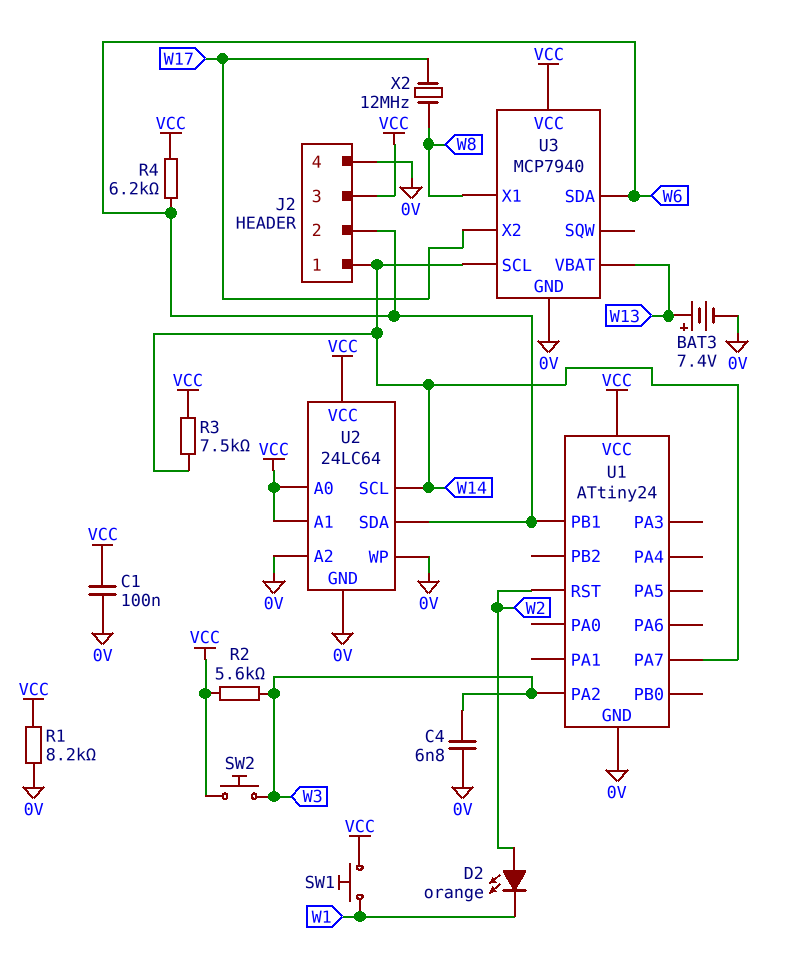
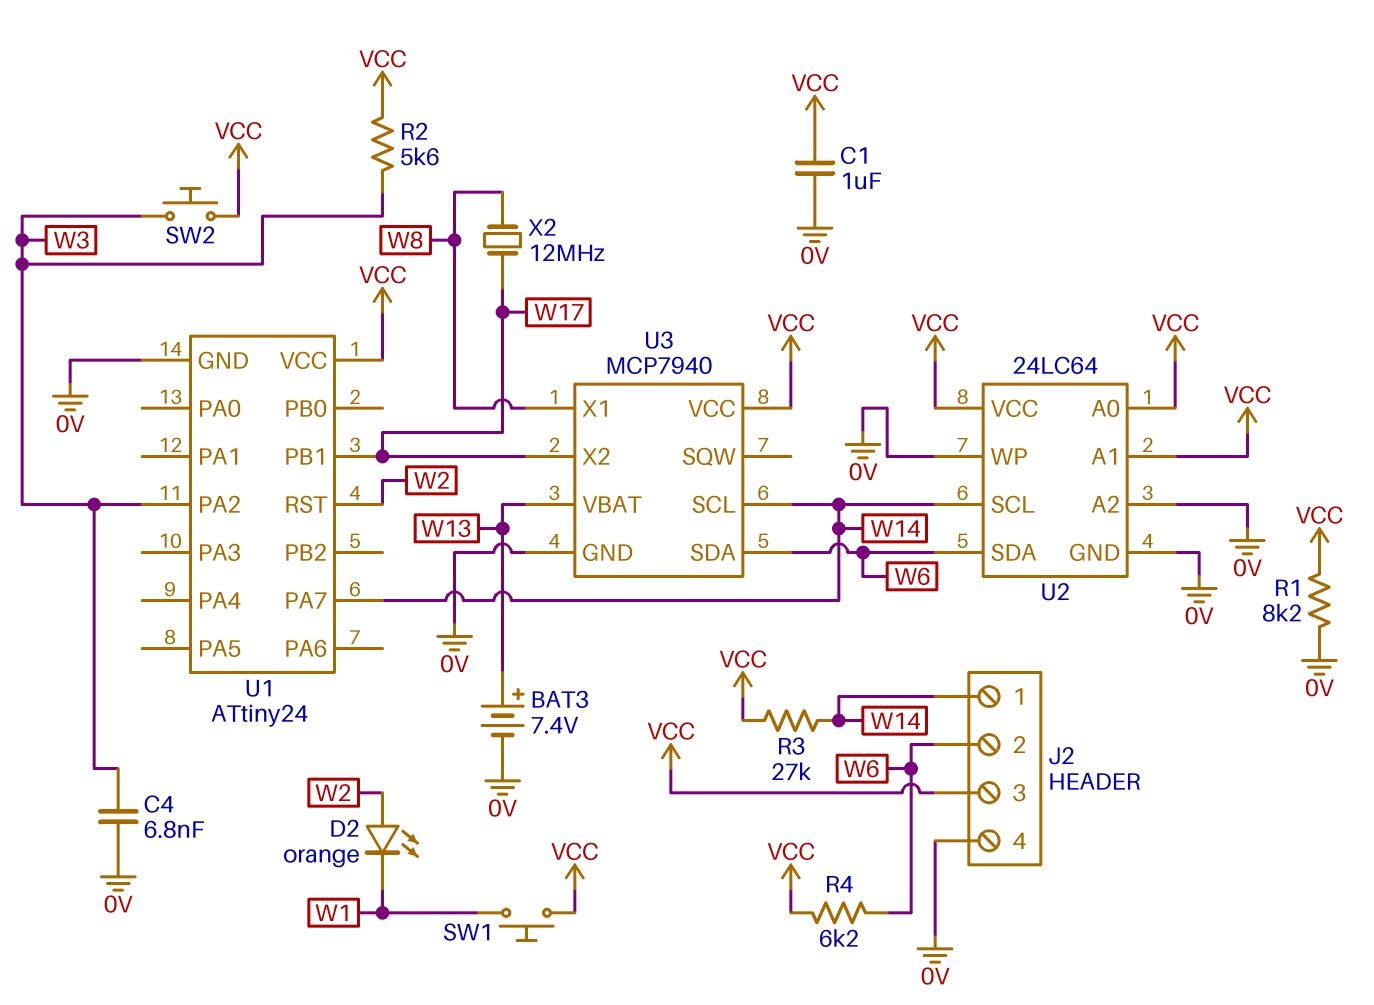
C1: 100nF (0V, VCC) -> 1uF (0V, VCC)
R3: 7.5k (VCC, W14) -> 27k (VCC, W14)
U1 pin PB1: W6 -> W17

